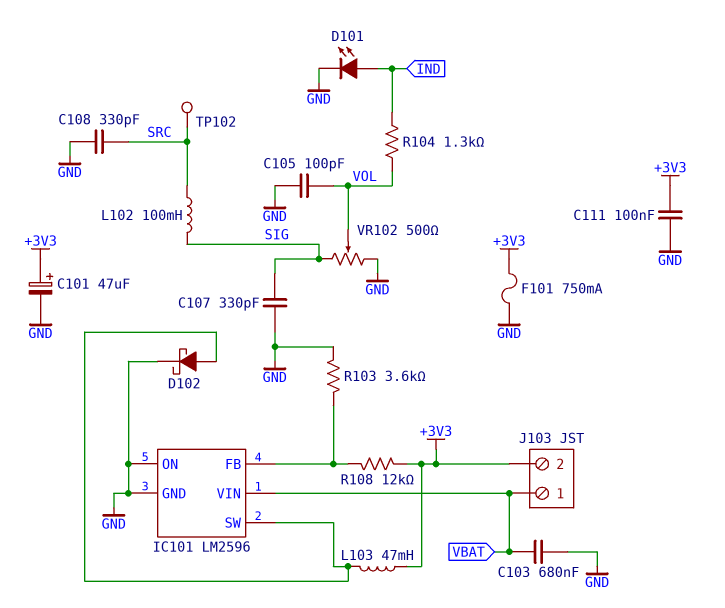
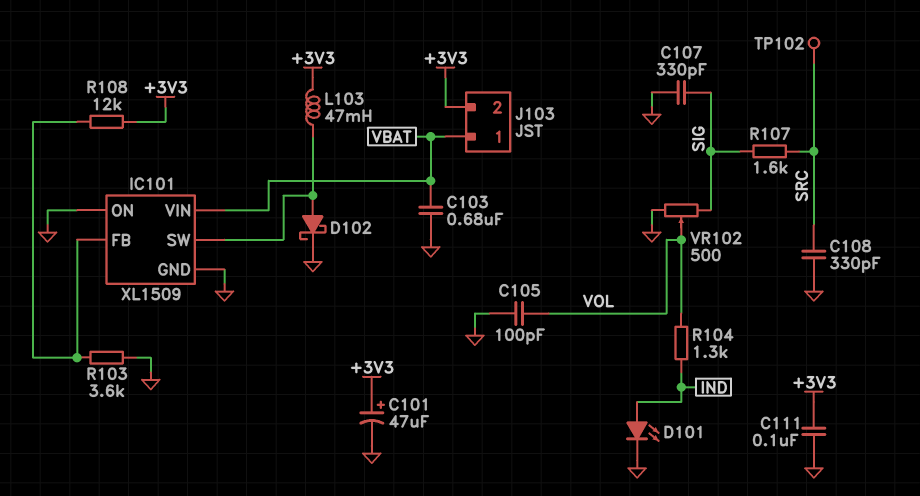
F101: 750mA (+3V3, GND) -> none
IC101: LM2596 -> XL1509
L102: 100mH (SIG, SRC) -> none
R107: none -> 1.6k (SIG, SRC)

